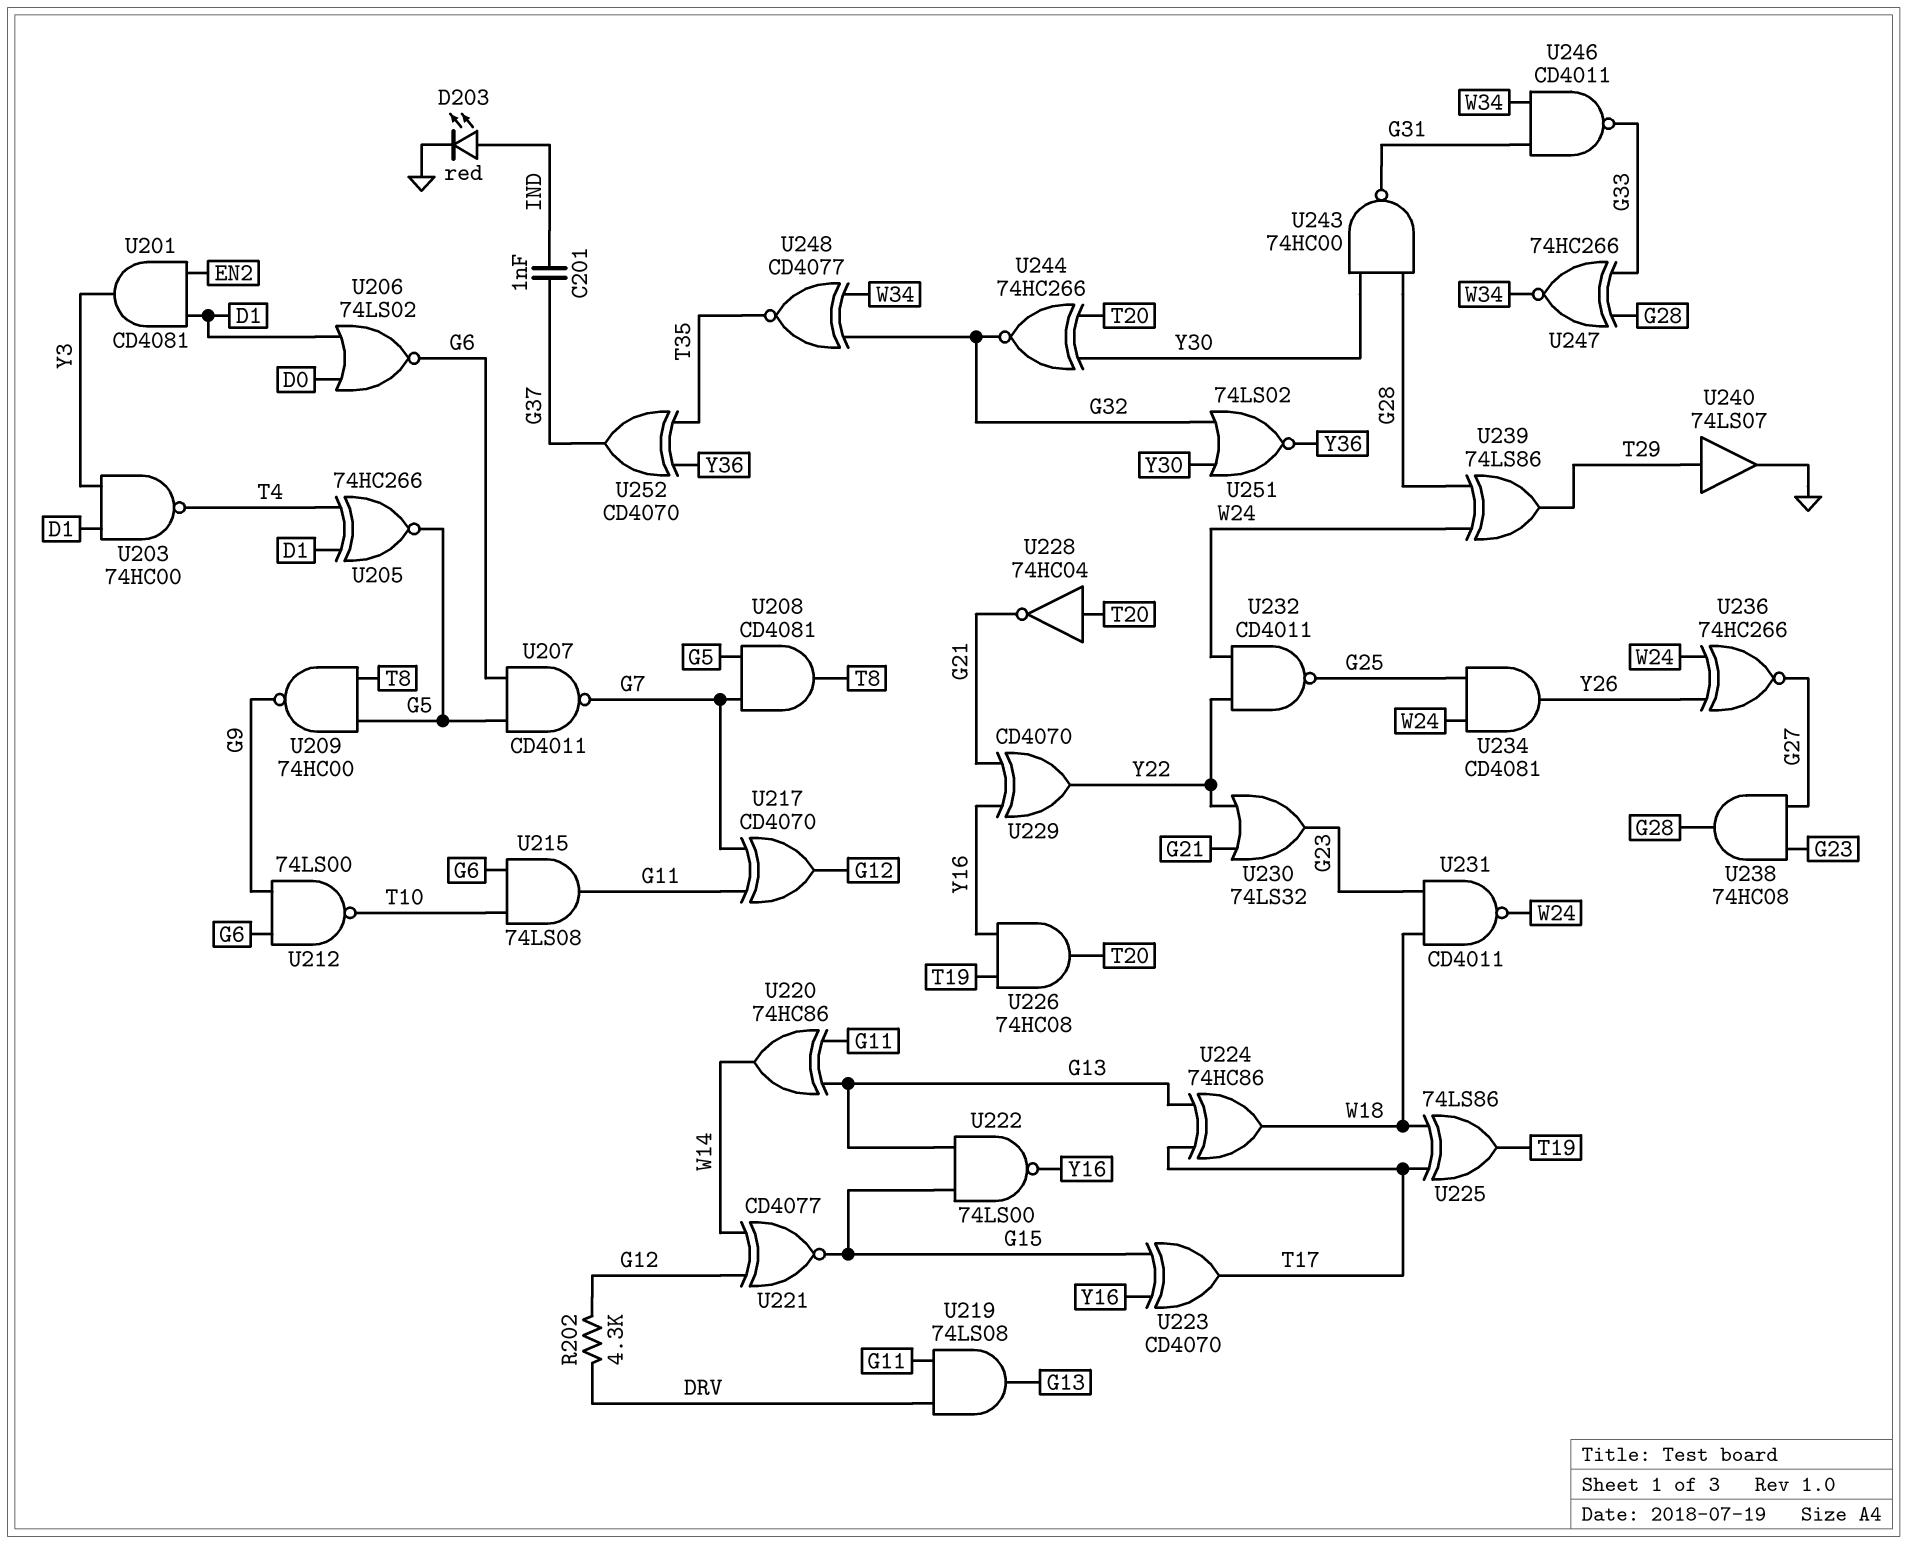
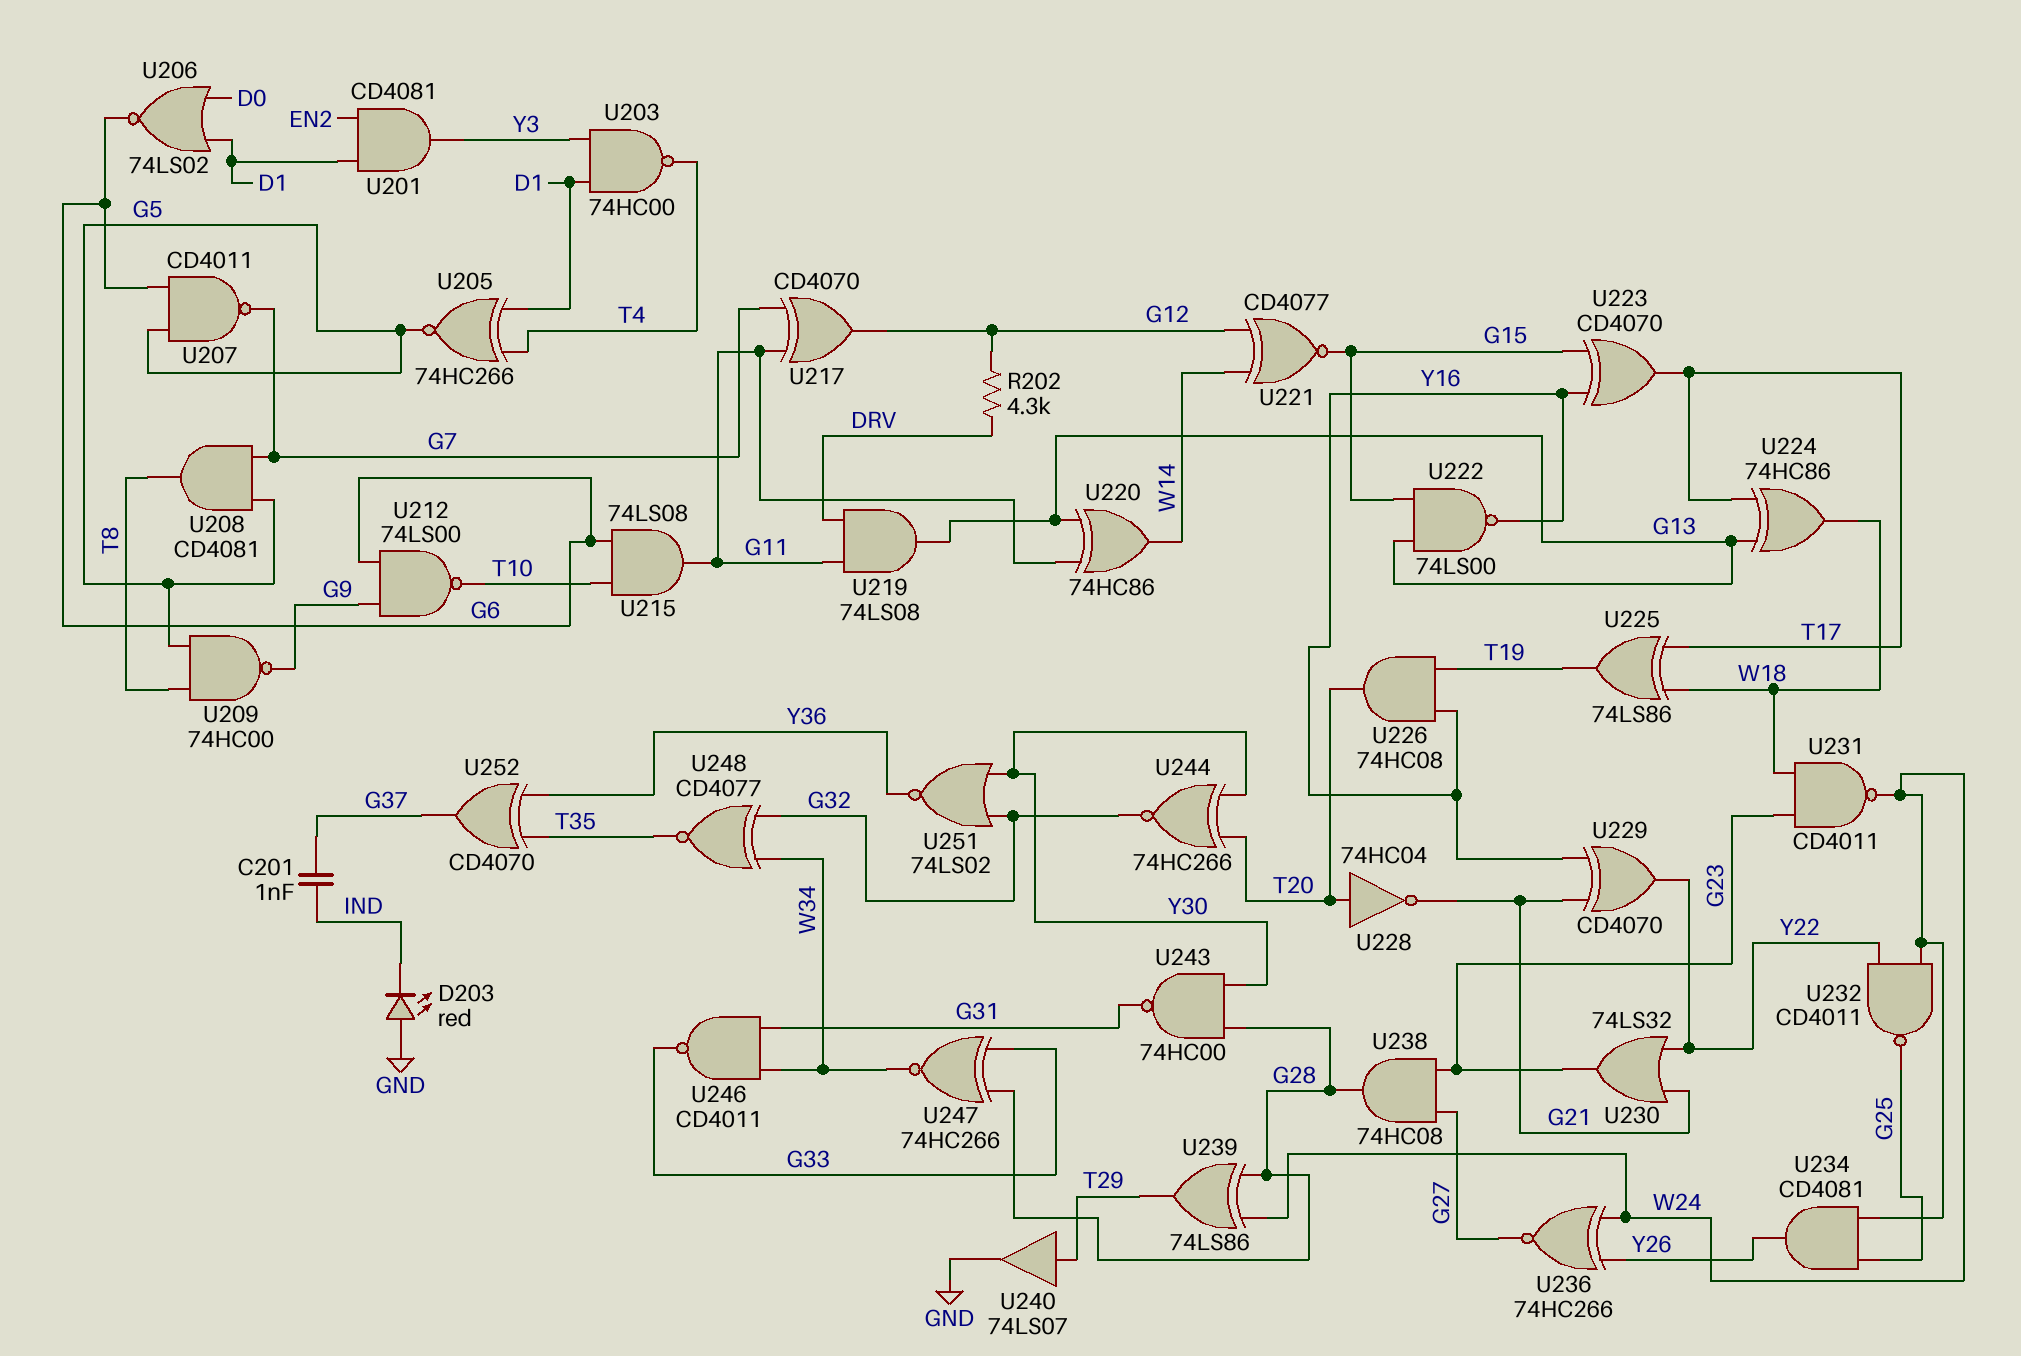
D203: LED red (A IND, K GND) -> LED red (A GND, K IND)

